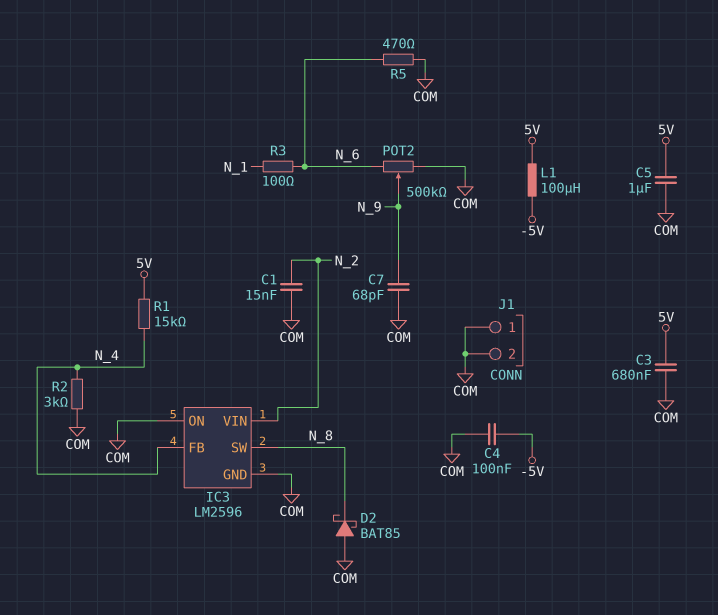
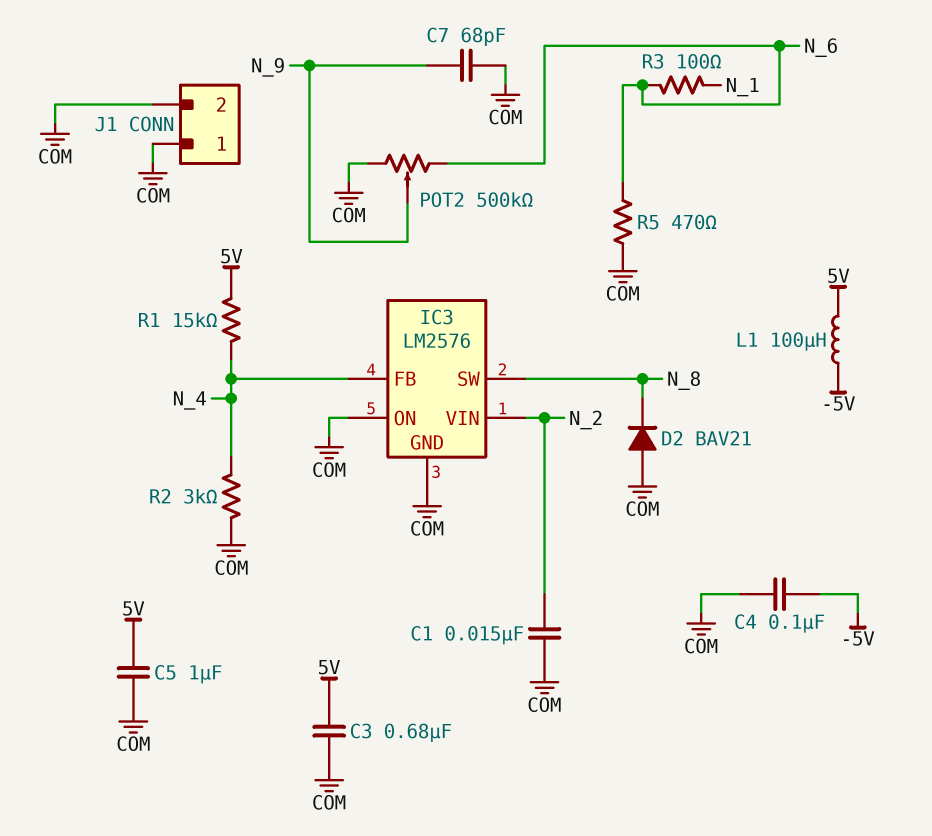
D2: schottky BAT85 (A COM, K N_8) -> diode BAV21 (A COM, K N_8)
IC3: LM2596 -> LM2576

